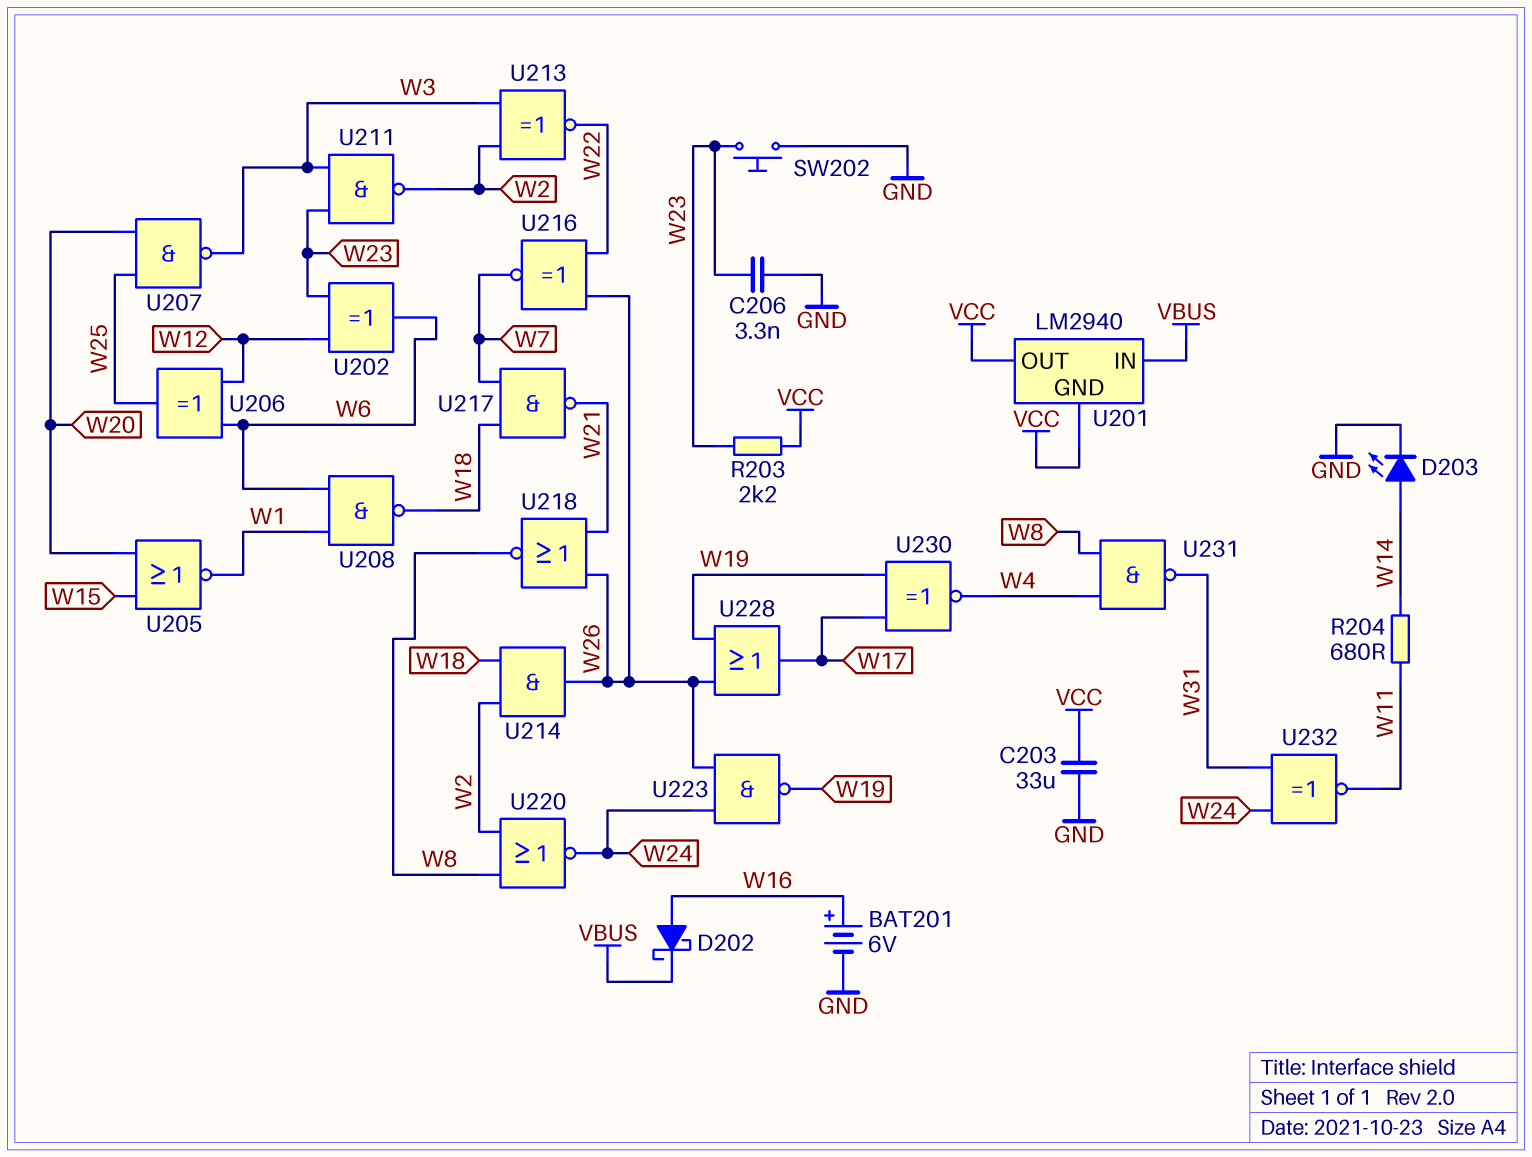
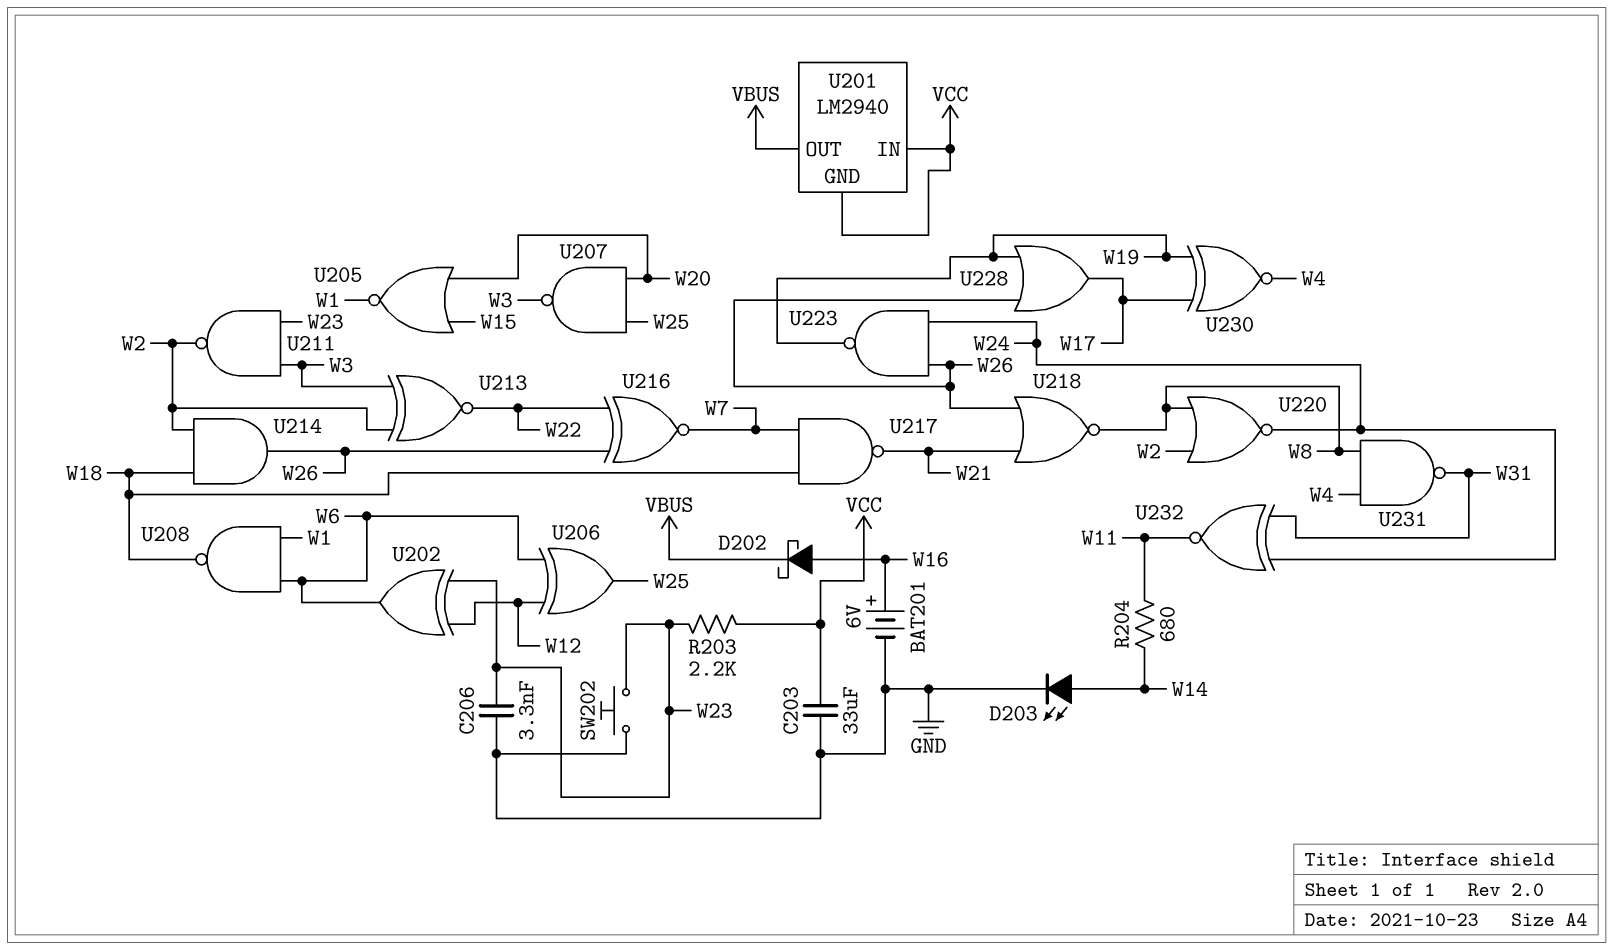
U201 pin IN: VBUS -> VCC
U201 pin OUT: VCC -> VBUS

